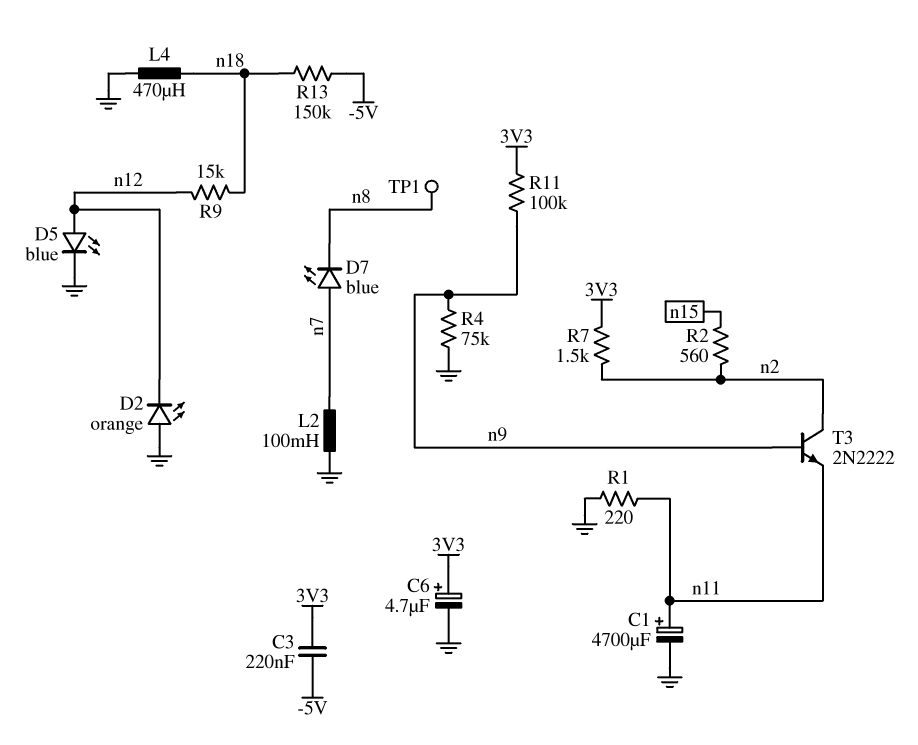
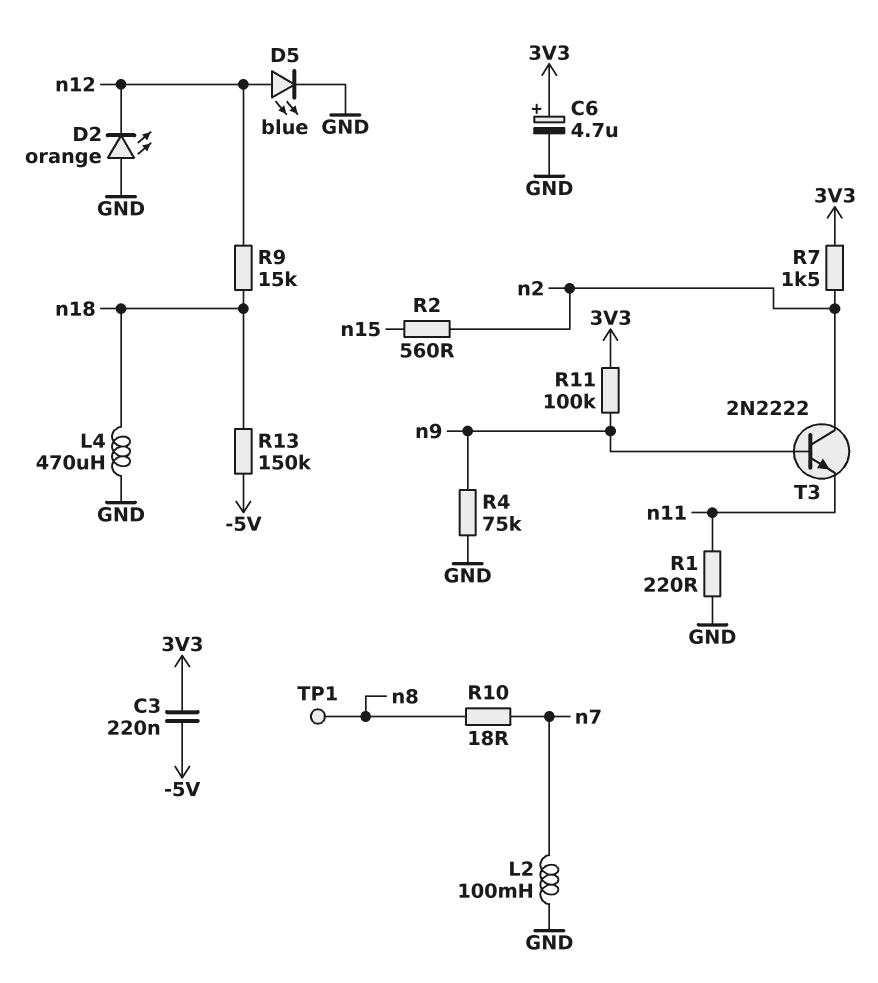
C1: 4700uF (plus n11, minus GND) -> none
D7: LED blue (A n7, K n8) -> none
R10: none -> 18 (n7, n8)

